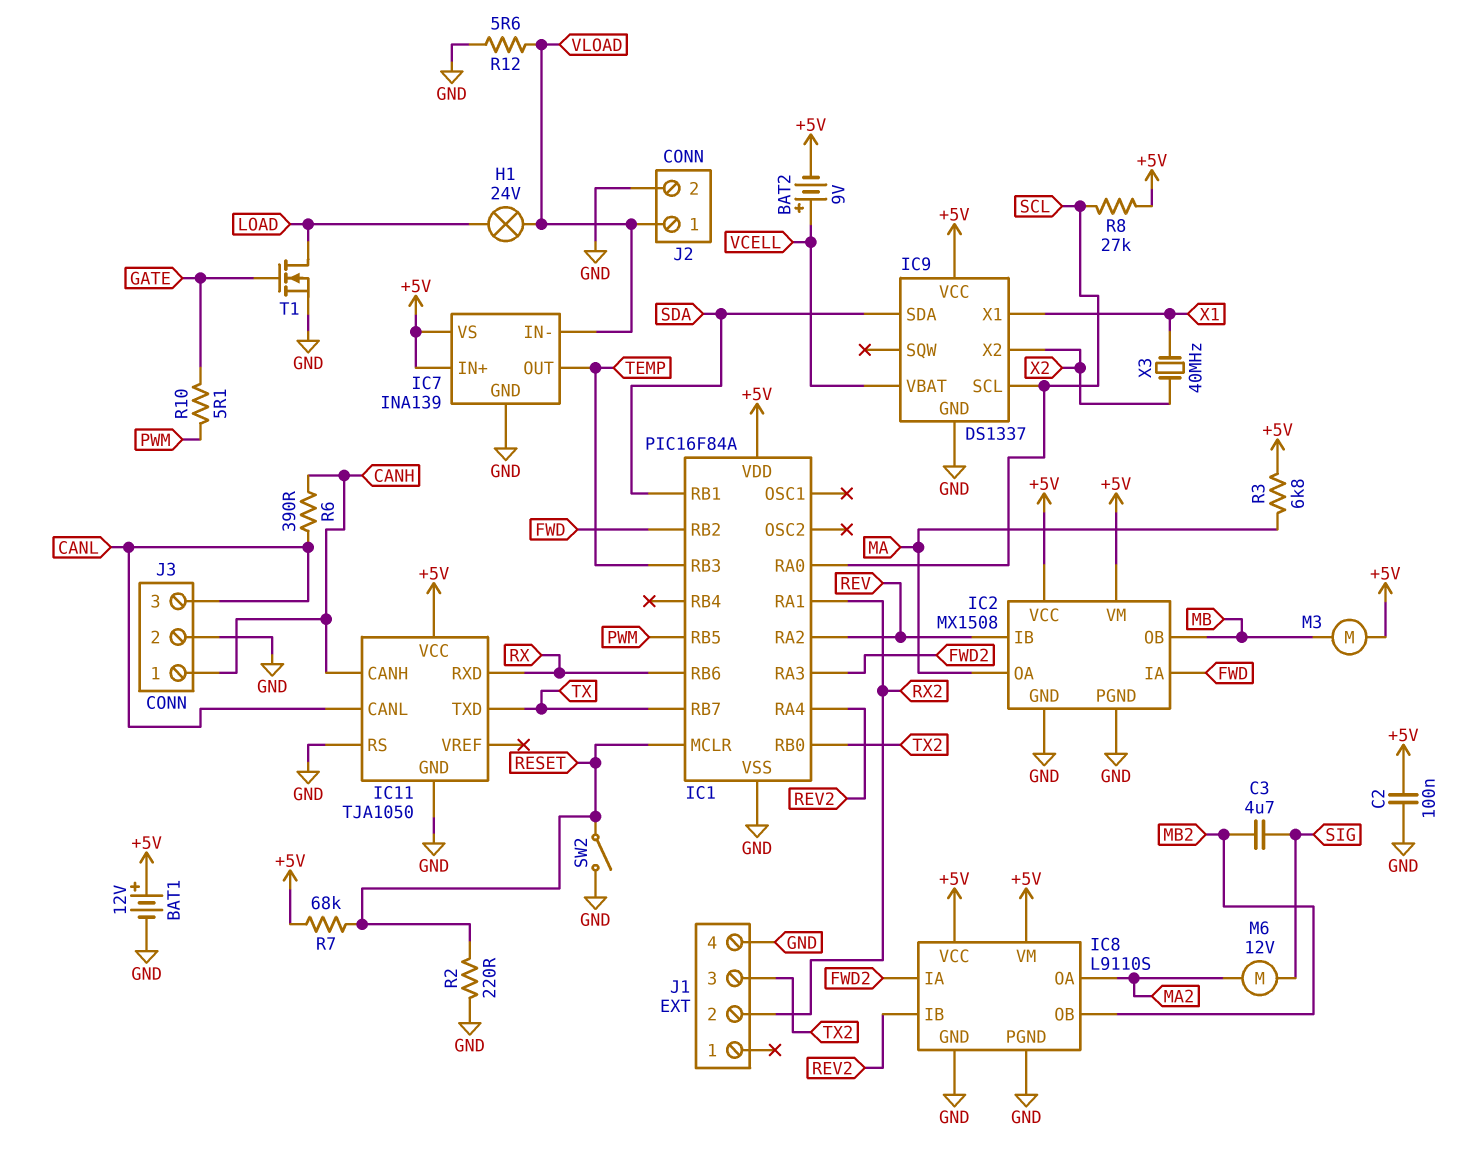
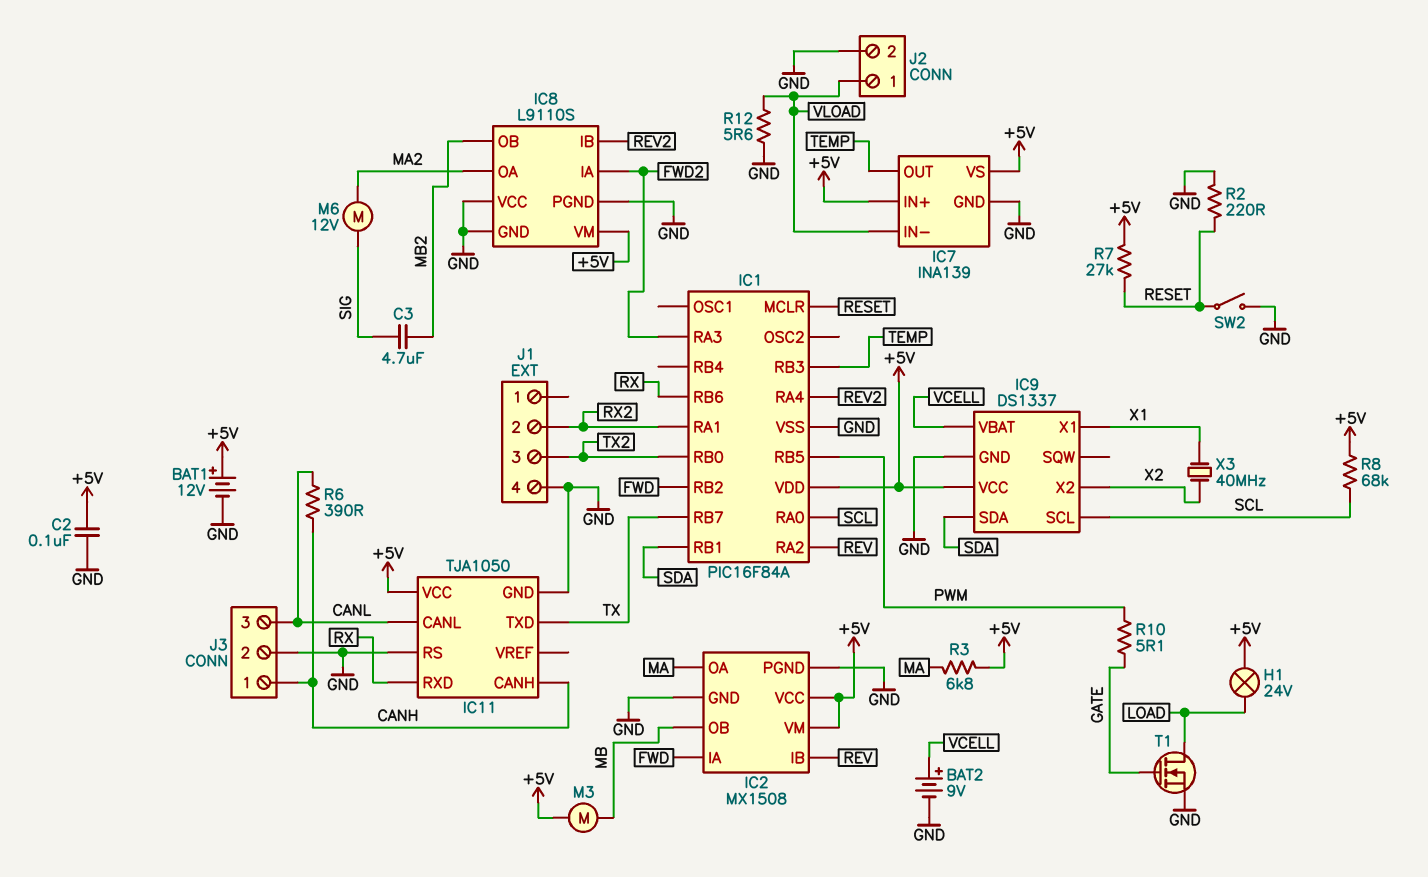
BAT2: 9V (plus VCELL, minus +5V) -> 9V (plus VCELL, minus GND)
H1: lamp 24V (LOAD, VLOAD) -> lamp 24V (+5V, LOAD)
IC8 pin VCC: +5V -> GND
R7: 68k (+5V, RESET) -> 27k (+5V, RESET)
R8: 27k (+5V, SCL) -> 68k (+5V, SCL)

